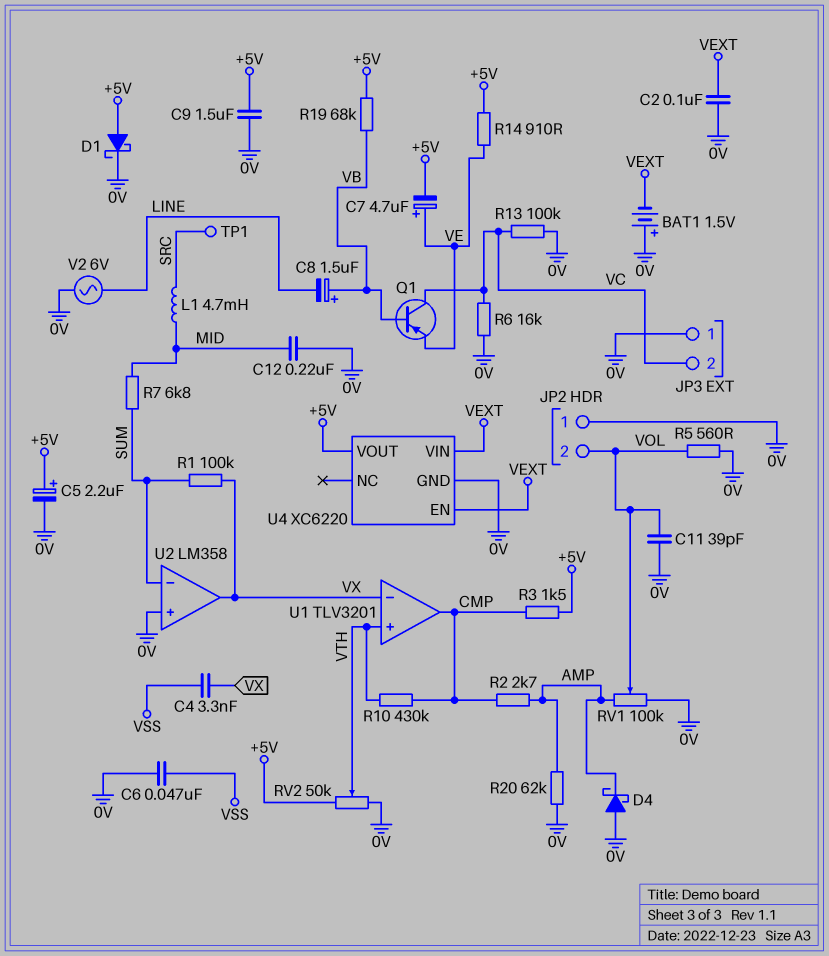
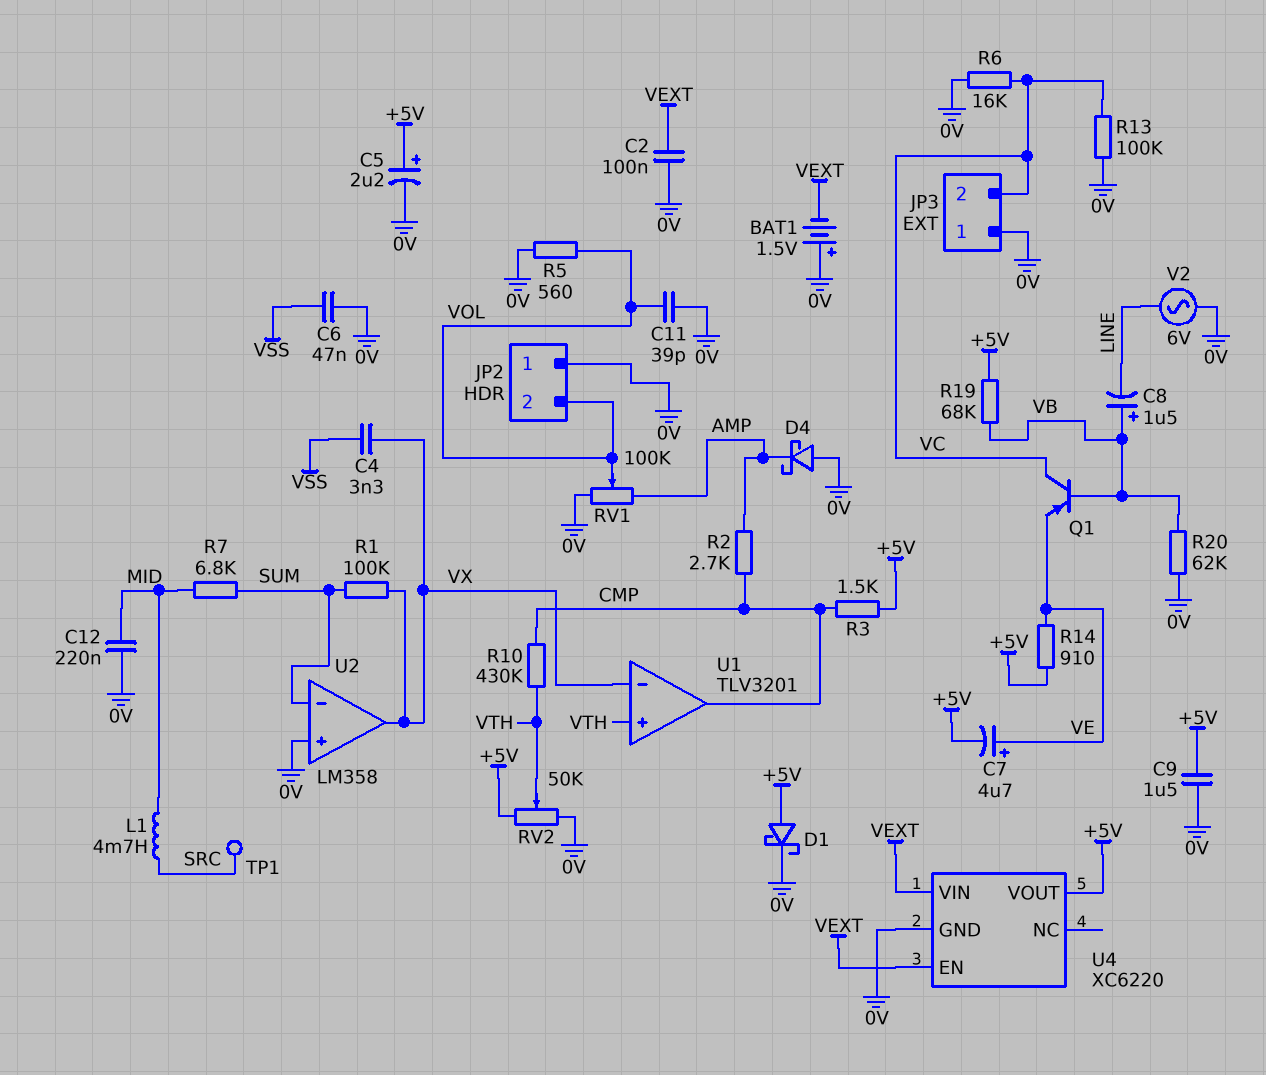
R20: 62k (0V, AMP) -> 62k (0V, VB)

